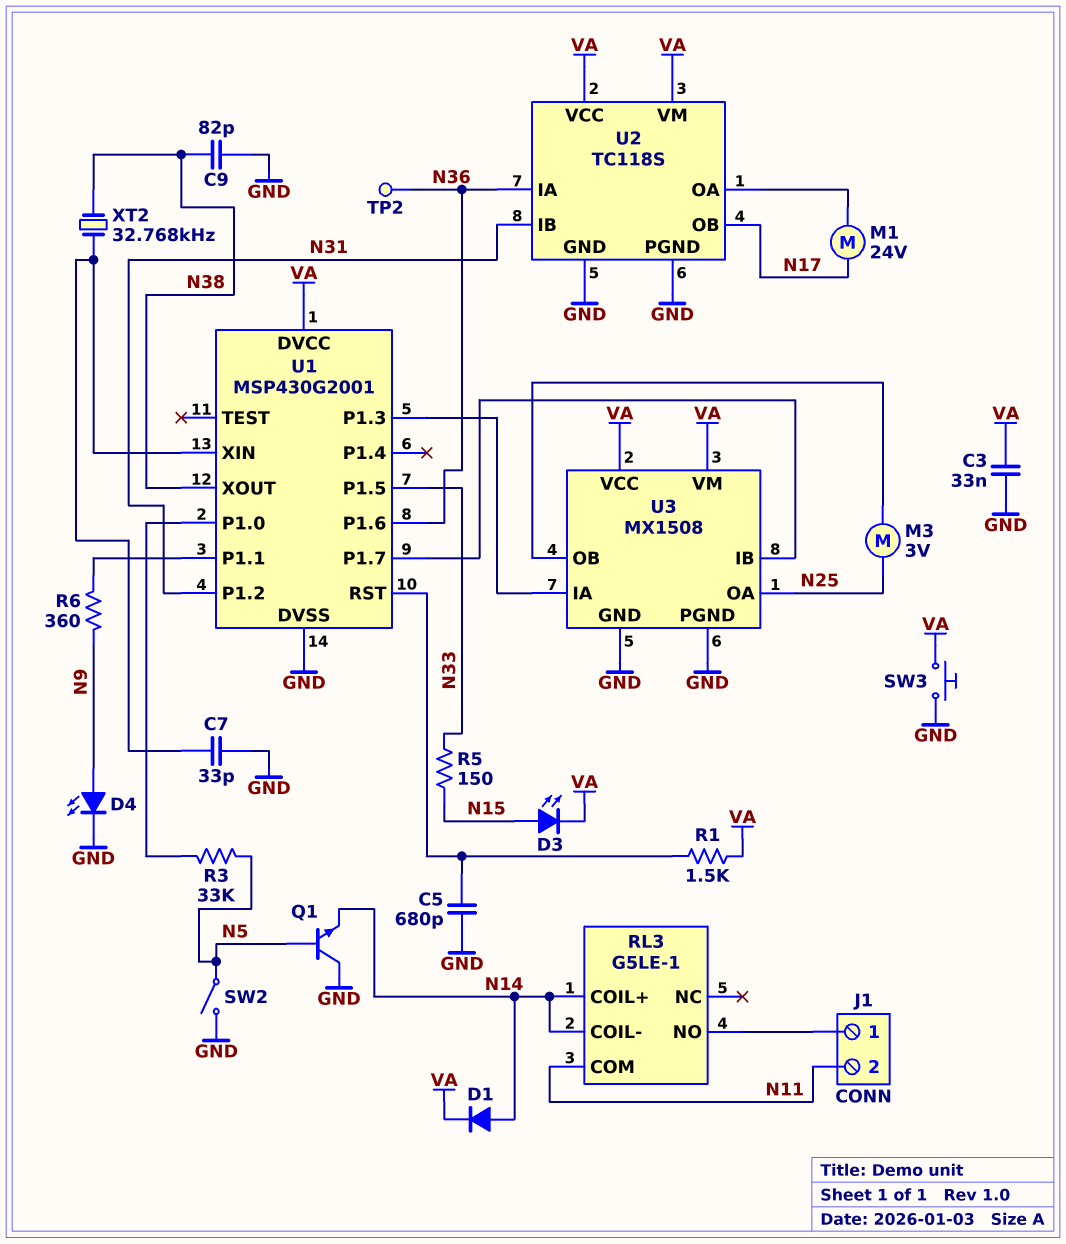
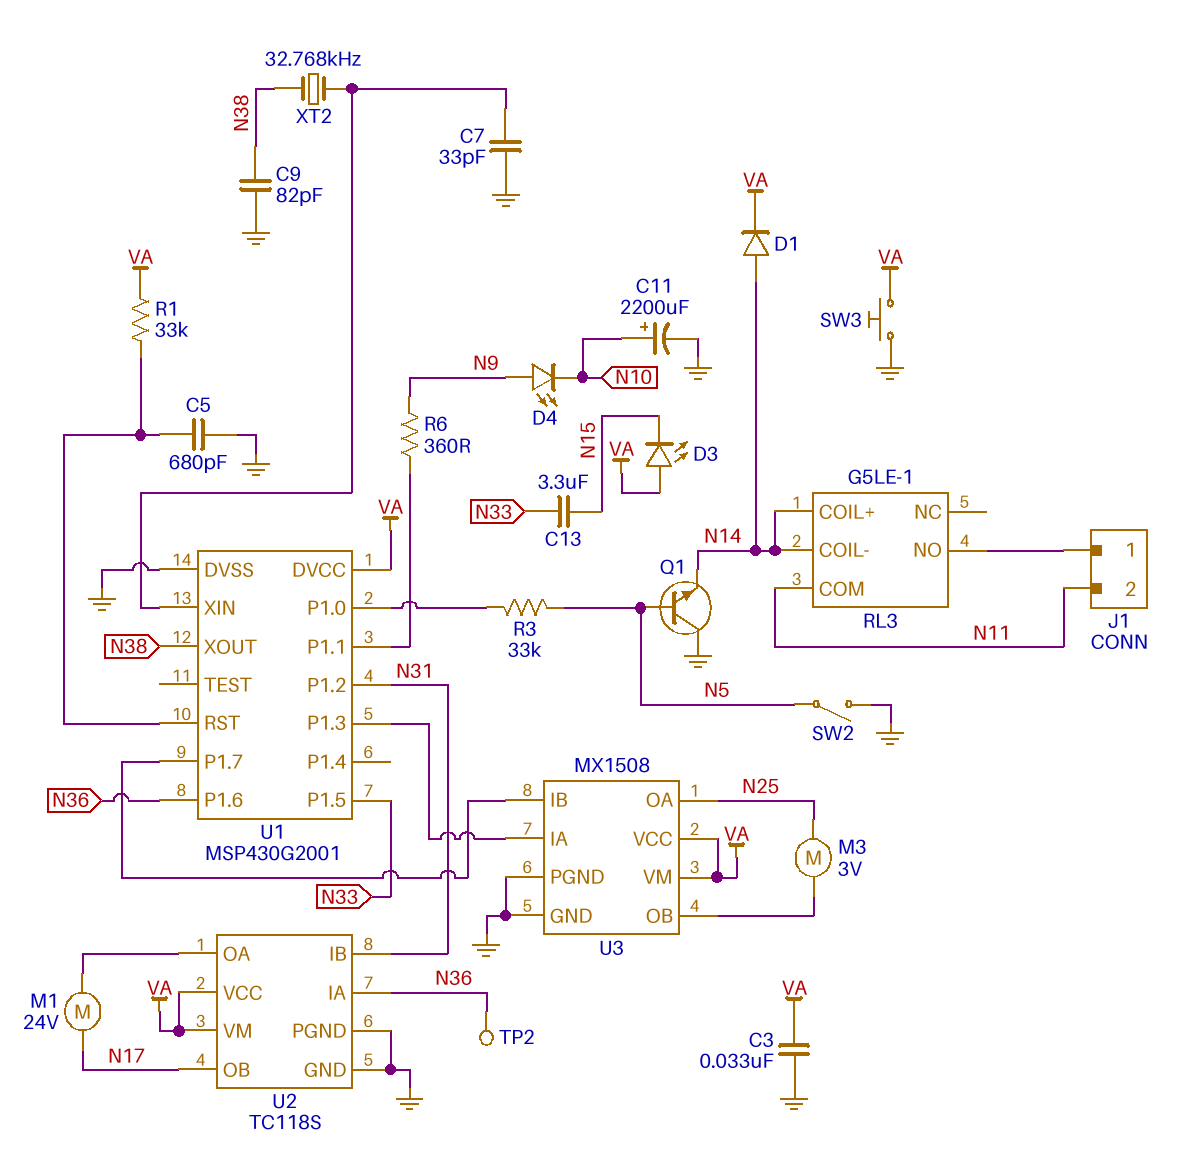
C11: none -> 2200uF (plus N10, minus GND)
C13: none -> 3.3uF (N15, N33)
D3: LED (A N15, K VA) -> LED (A VA, K N15)
D4: LED (A N9, K GND) -> LED (A N9, K N10)
R1: 1.5k (U1/RST, VA) -> 33k (U1/RST, VA)
R5: 150 (N15, N33) -> none

